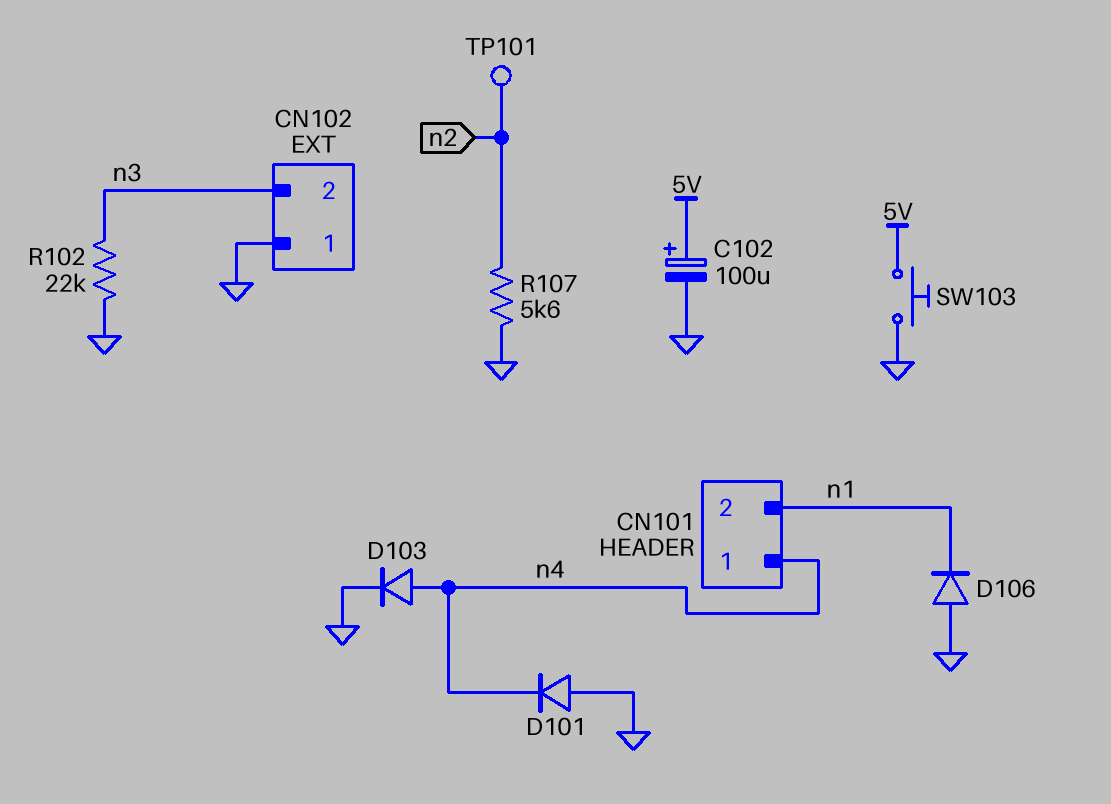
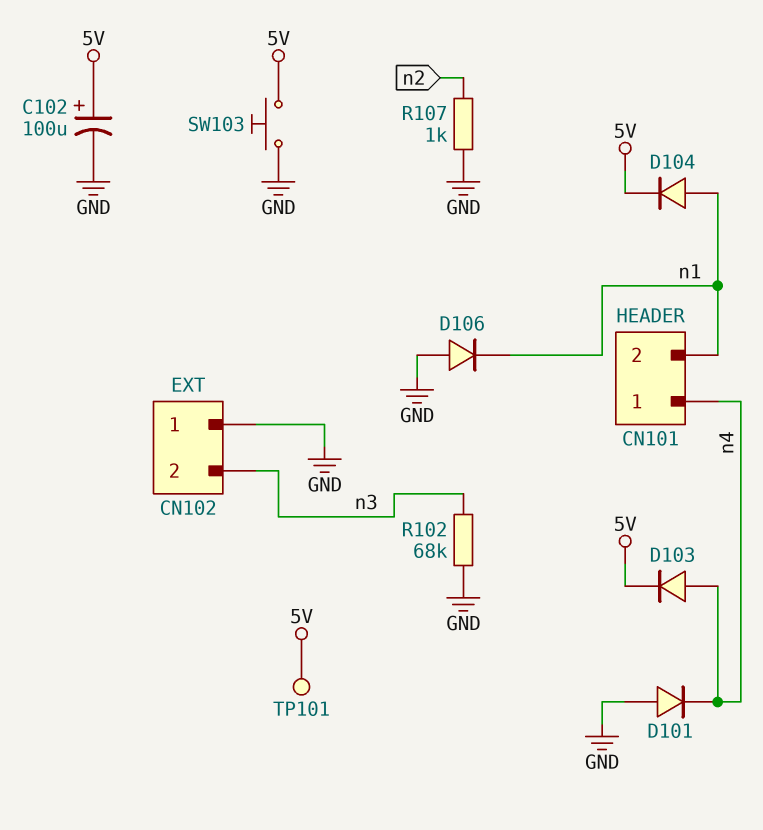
D103: diode (A n4, K GND) -> diode (A n4, K 5V)
D104: none -> diode (A n1, K 5V)
R102: 22k (GND, n3) -> 68k (GND, n3)
R107: 5.6k (GND, n2) -> 1k (GND, n2)
TP101: test point (n2) -> test point (5V)

